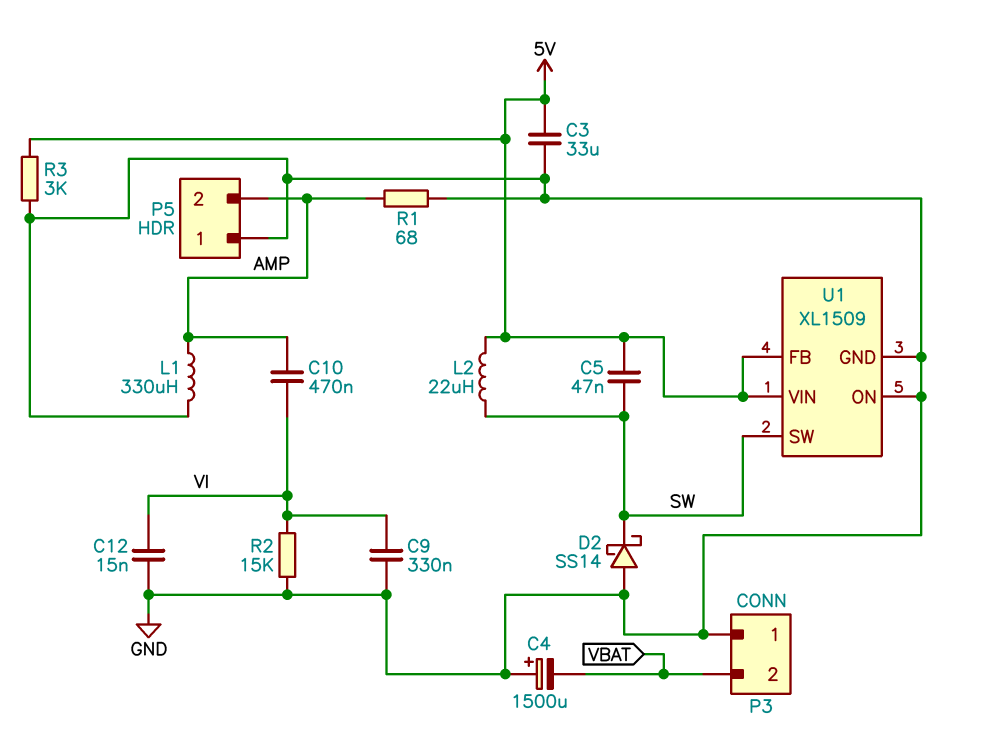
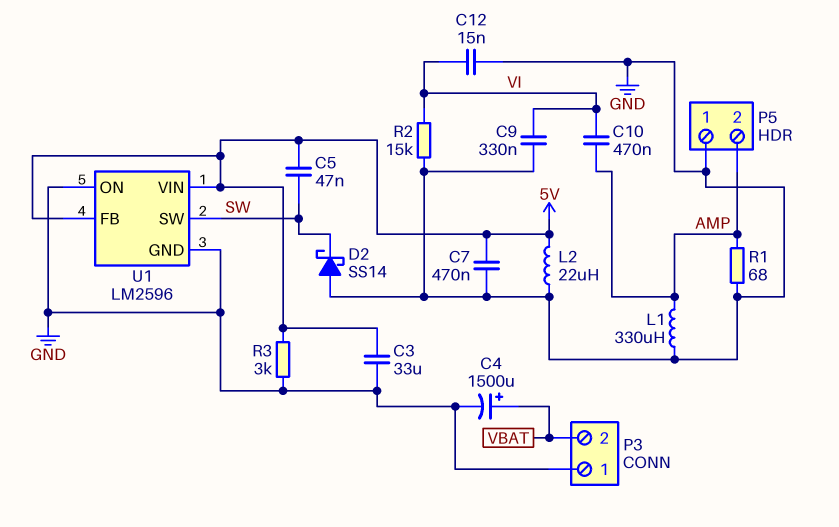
C4: 1500uF (plus GND, minus VBAT) -> 1500uF (plus VBAT, minus GND)
C7: none -> 470nF (5V, GND)
L2: 22uH (5V, SW) -> 22uH (5V, GND)
U1: XL1509 -> LM2596

